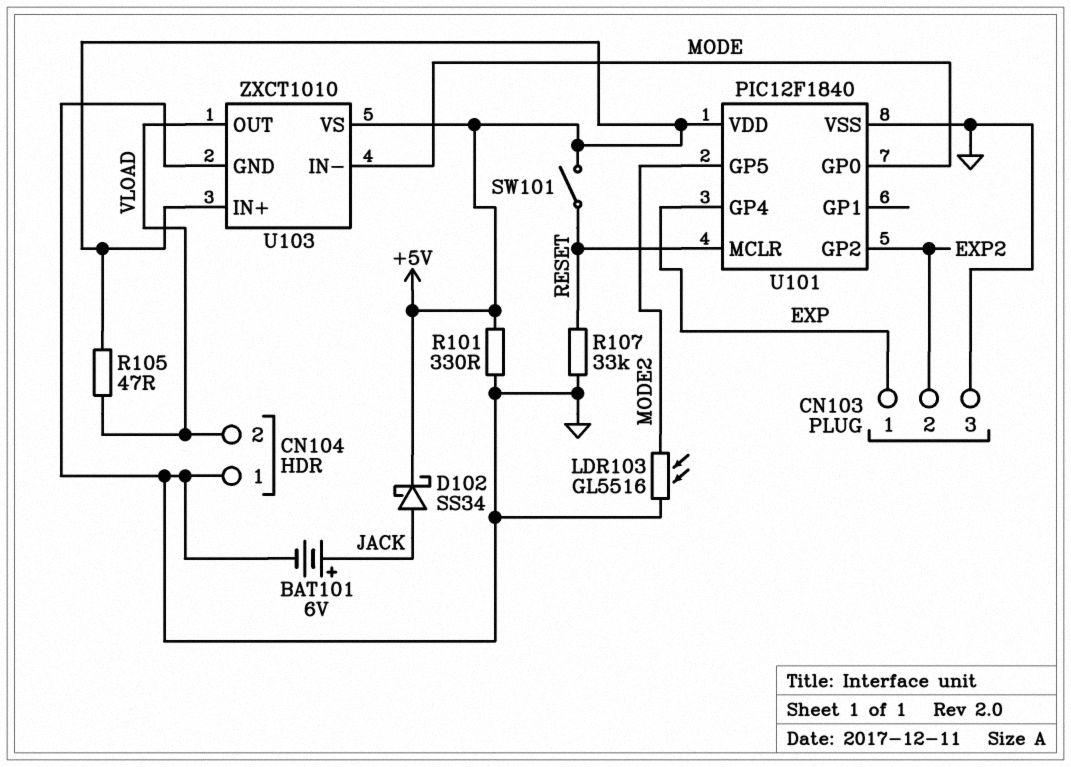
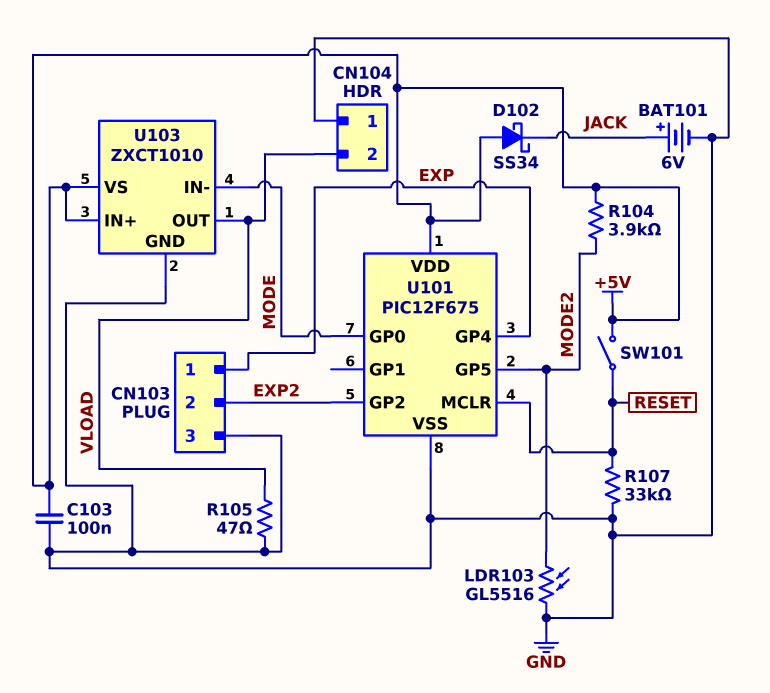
C103: none -> 100nF (+5V, GND)
D102: schottky SS34 (A JACK, K +5V) -> schottky SS34 (A +5V, K JACK)
R101: 330 (+5V, GND) -> none
R104: none -> 3.9k (+5V, MODE2)
R105: 47 (+5V, VLOAD) -> 47 (GND, VLOAD)
U101: PIC12F1840 -> PIC12F675

